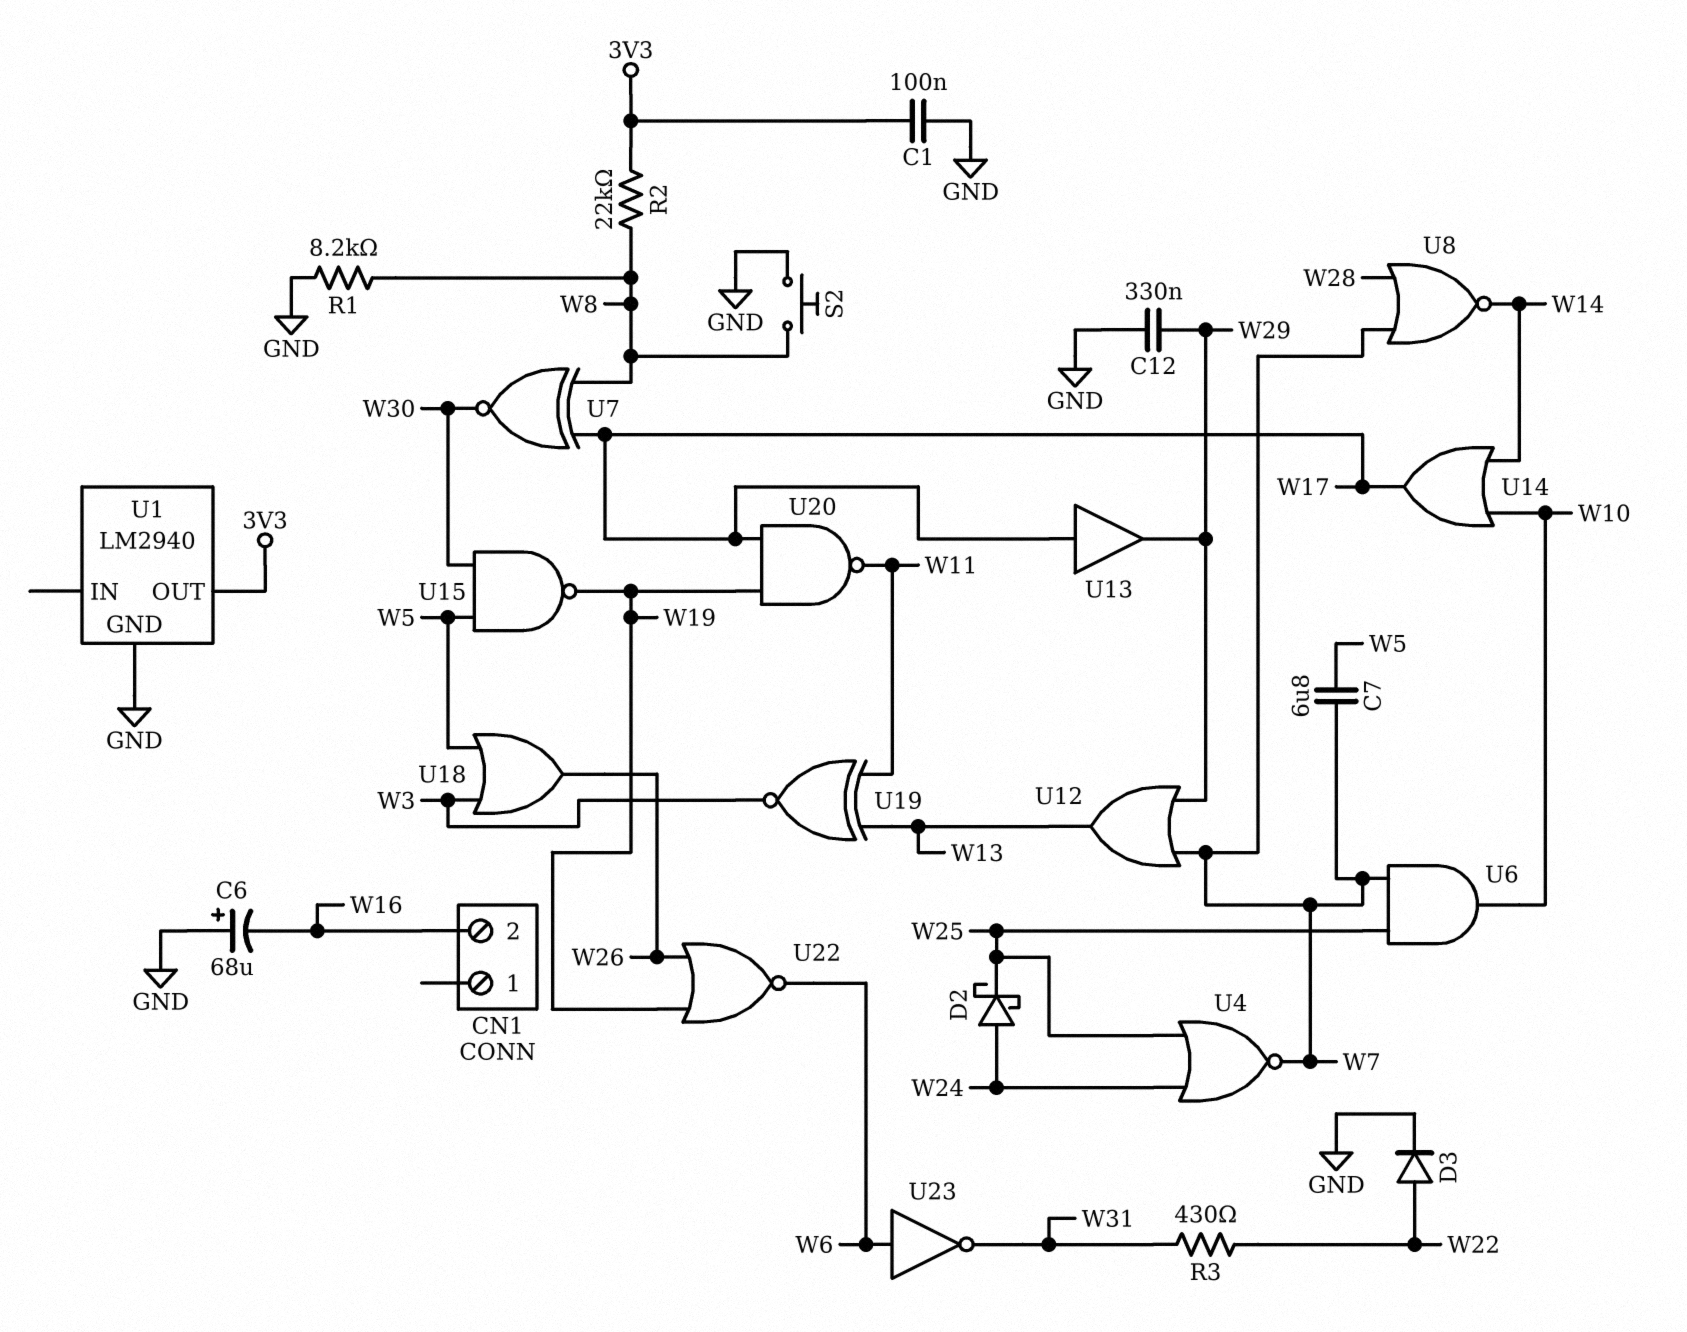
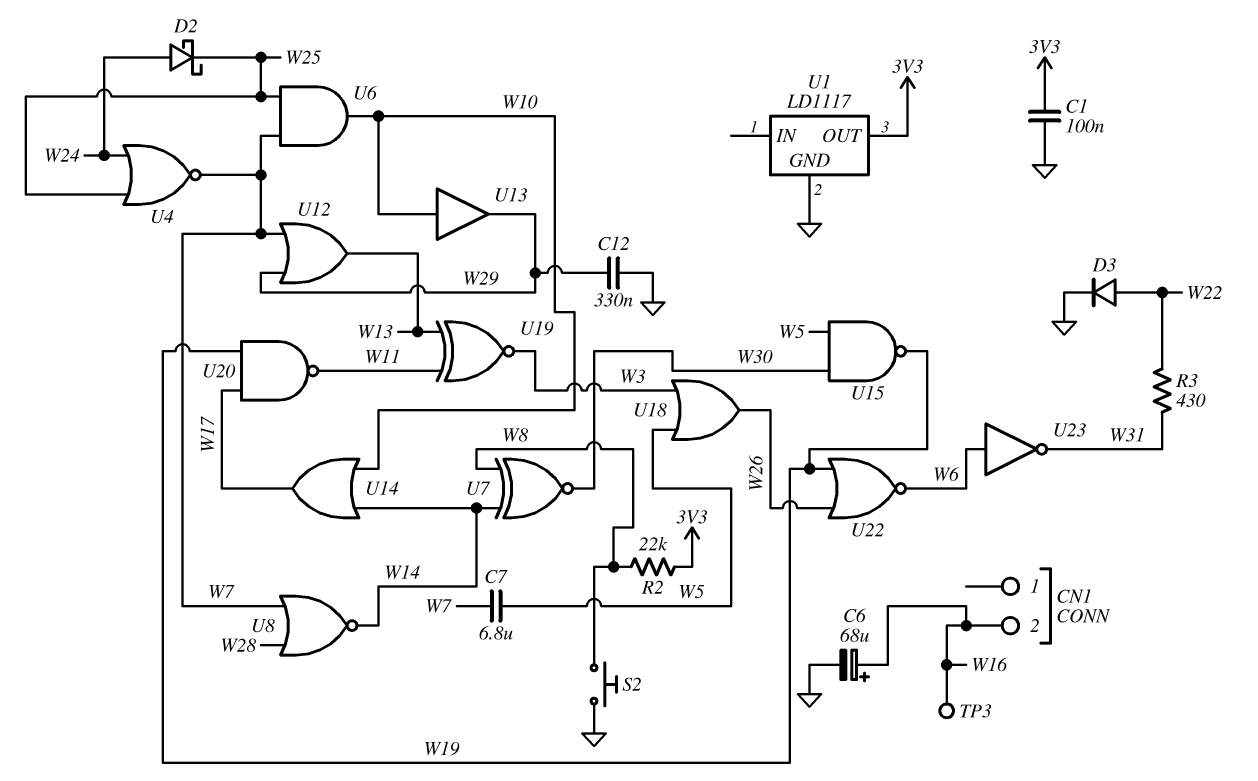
C6: 68uF (plus GND, minus W16) -> 68uF (plus W16, minus GND)
R1: 8.2k (GND, W8) -> none
TP3: none -> test point (W16)
U1: LM2940 -> LD1117
U7: XNOR (in W8, in W17, out W30) -> XNOR (in W8, in W14, out W30)
U13: buffer (in W17, out W29) -> buffer (in W10, out W29)

